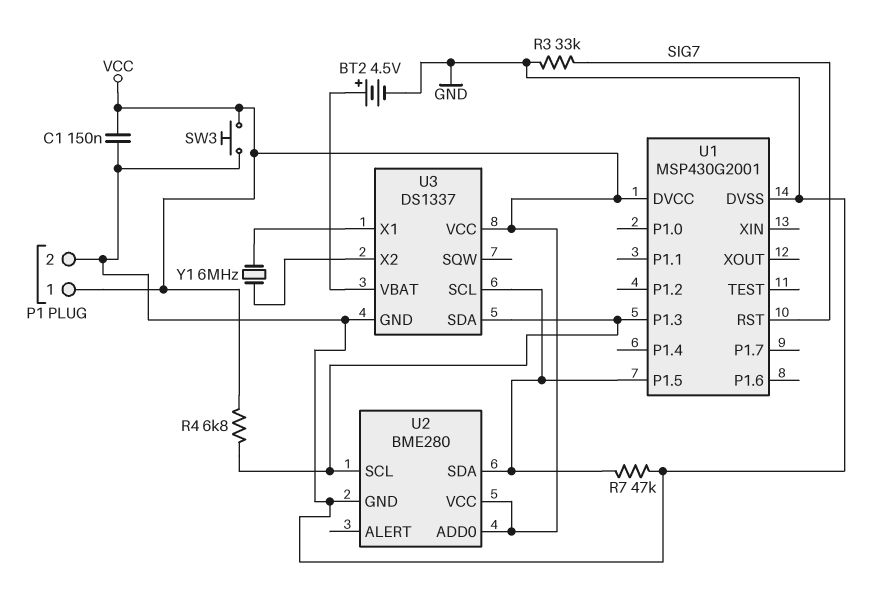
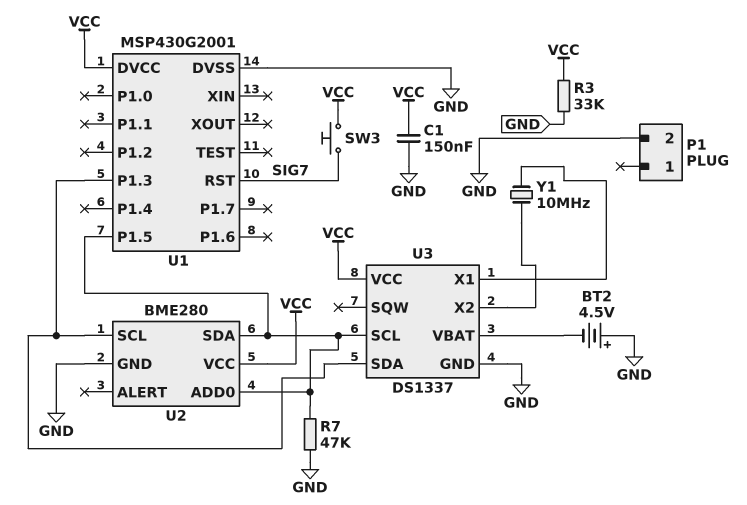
BT2: 4.5V (plus U3/VBAT, minus GND) -> 4.5V (plus GND, minus U3/VBAT)
P1 pin 1: VCC -> none
R3: 33k (GND, SIG7) -> 33k (GND, VCC)
R4: 6.8k (U1/P1.3, VCC) -> none
SW3: button (GND, VCC) -> button (SIG7, VCC)
U2 pin ADD0: VCC -> U1/P1.5
Y1: 6MHz (U3/X1, U3/X2) -> 10MHz (U3/X1, U3/X2)

